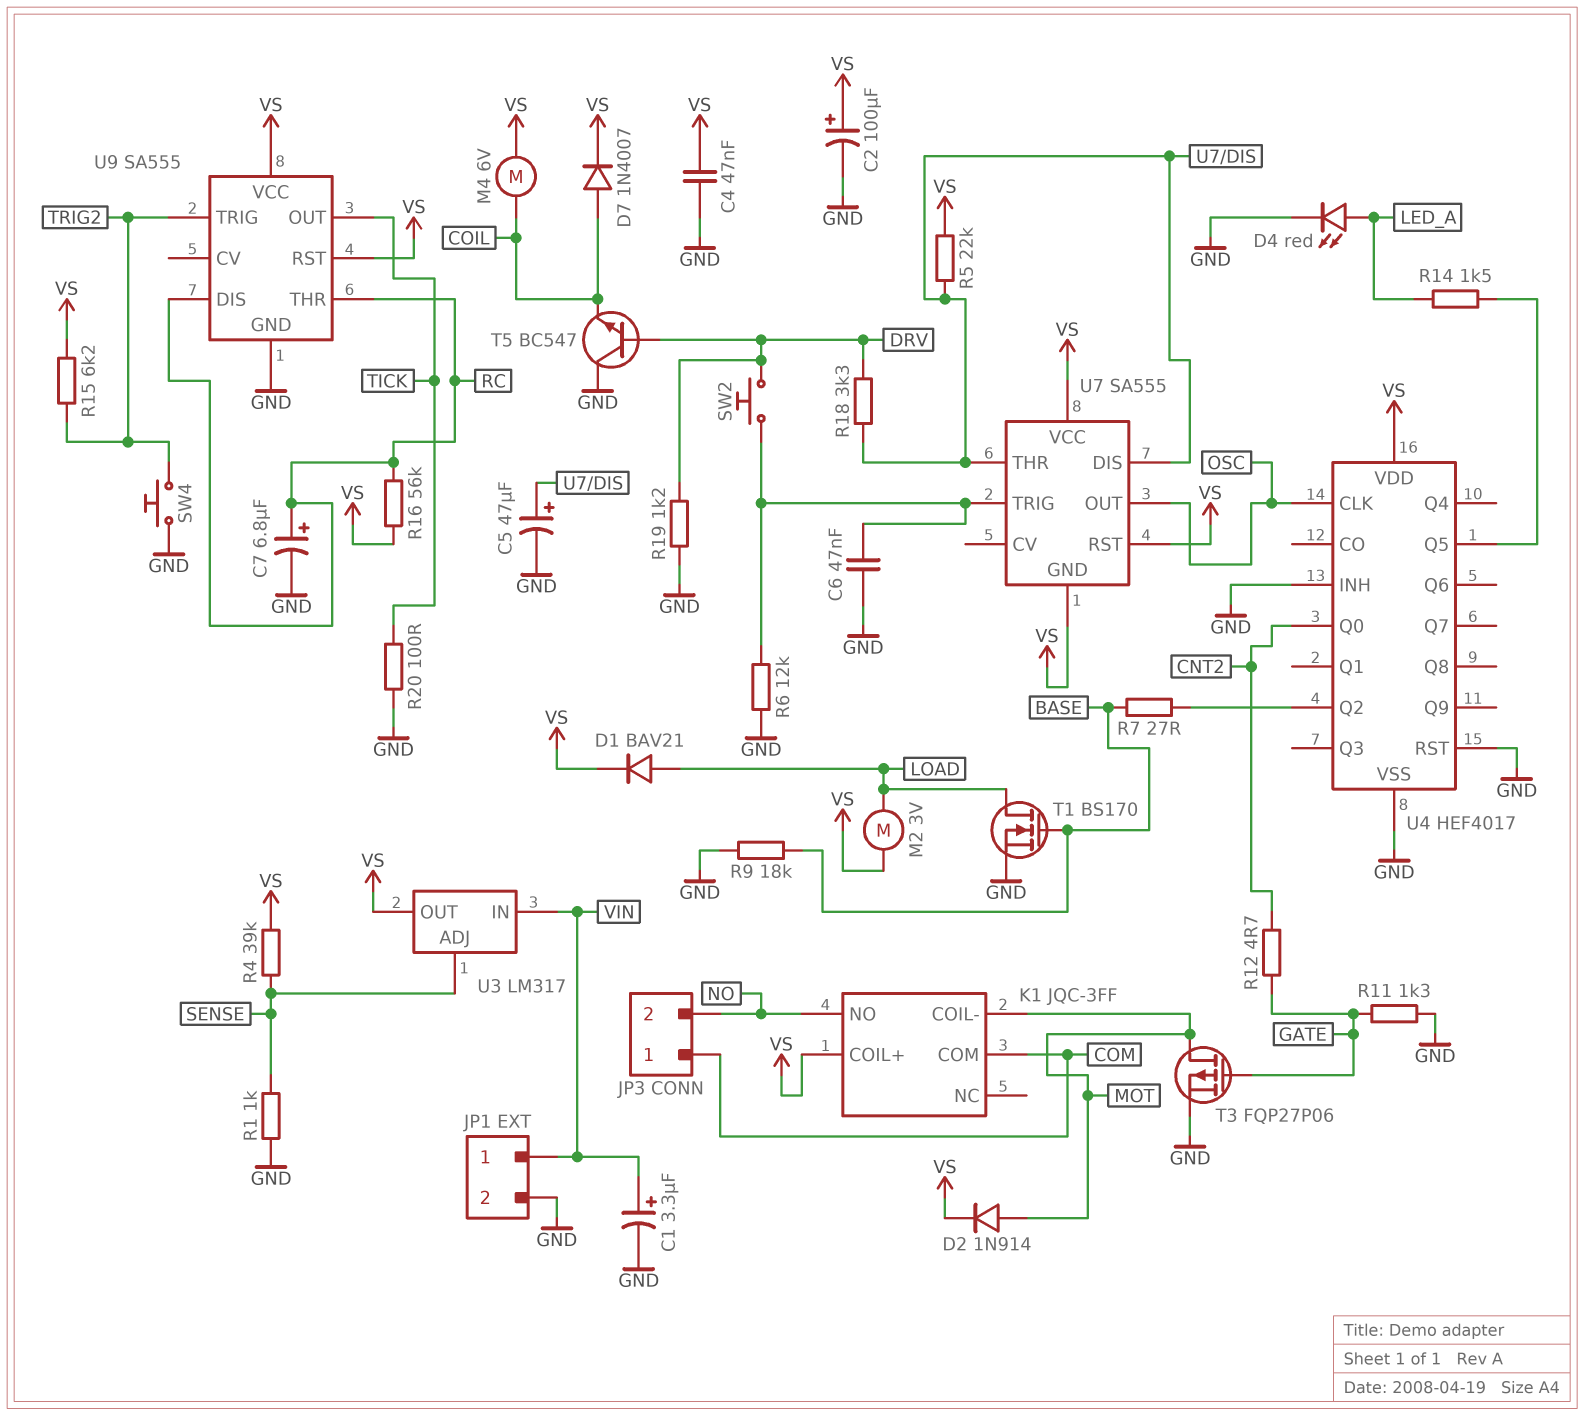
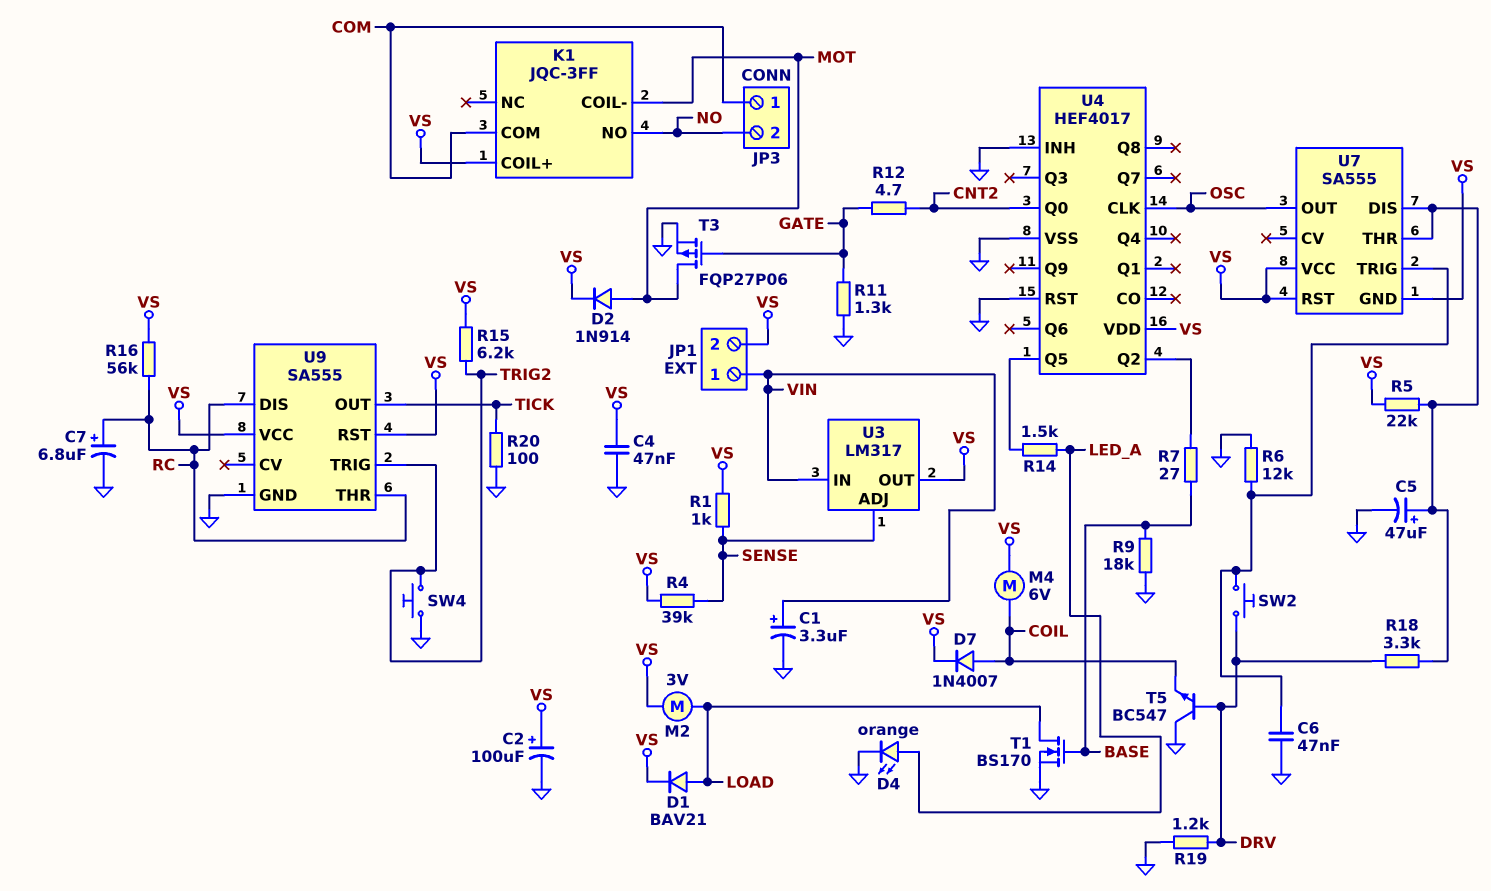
D4: LED red (A LED_A, K GND) -> LED orange (A LED_A, K GND)
JP1 pin 2: GND -> VS
R1: 1k (GND, SENSE) -> 1k (SENSE, VS)

